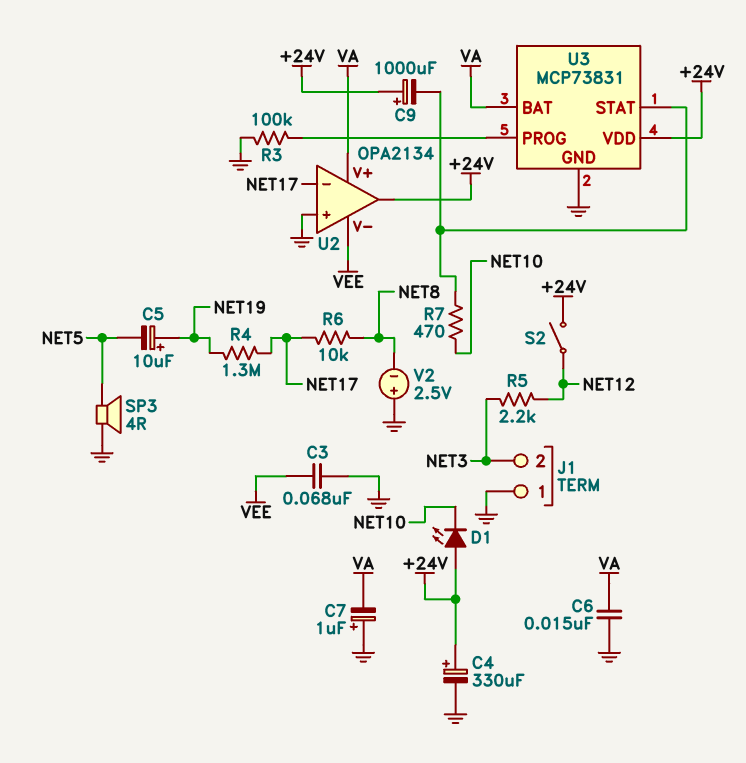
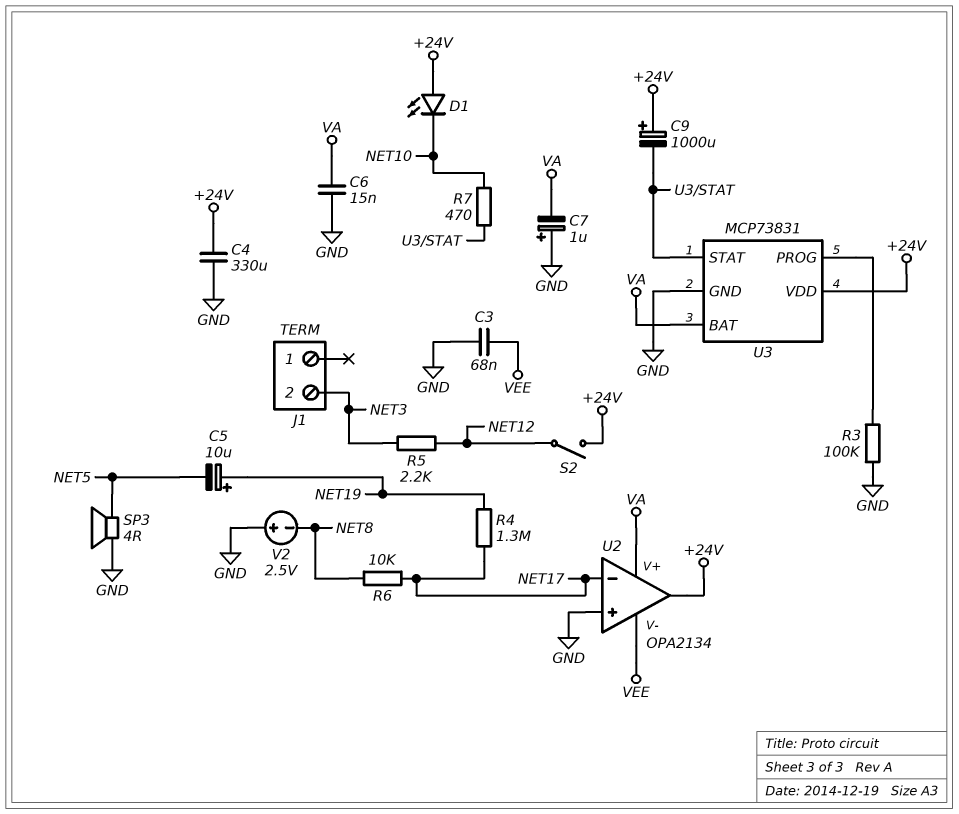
C4: 330uF (plus +24V, minus GND) -> 330uF (+24V, GND)
J1 pin 1: GND -> none

